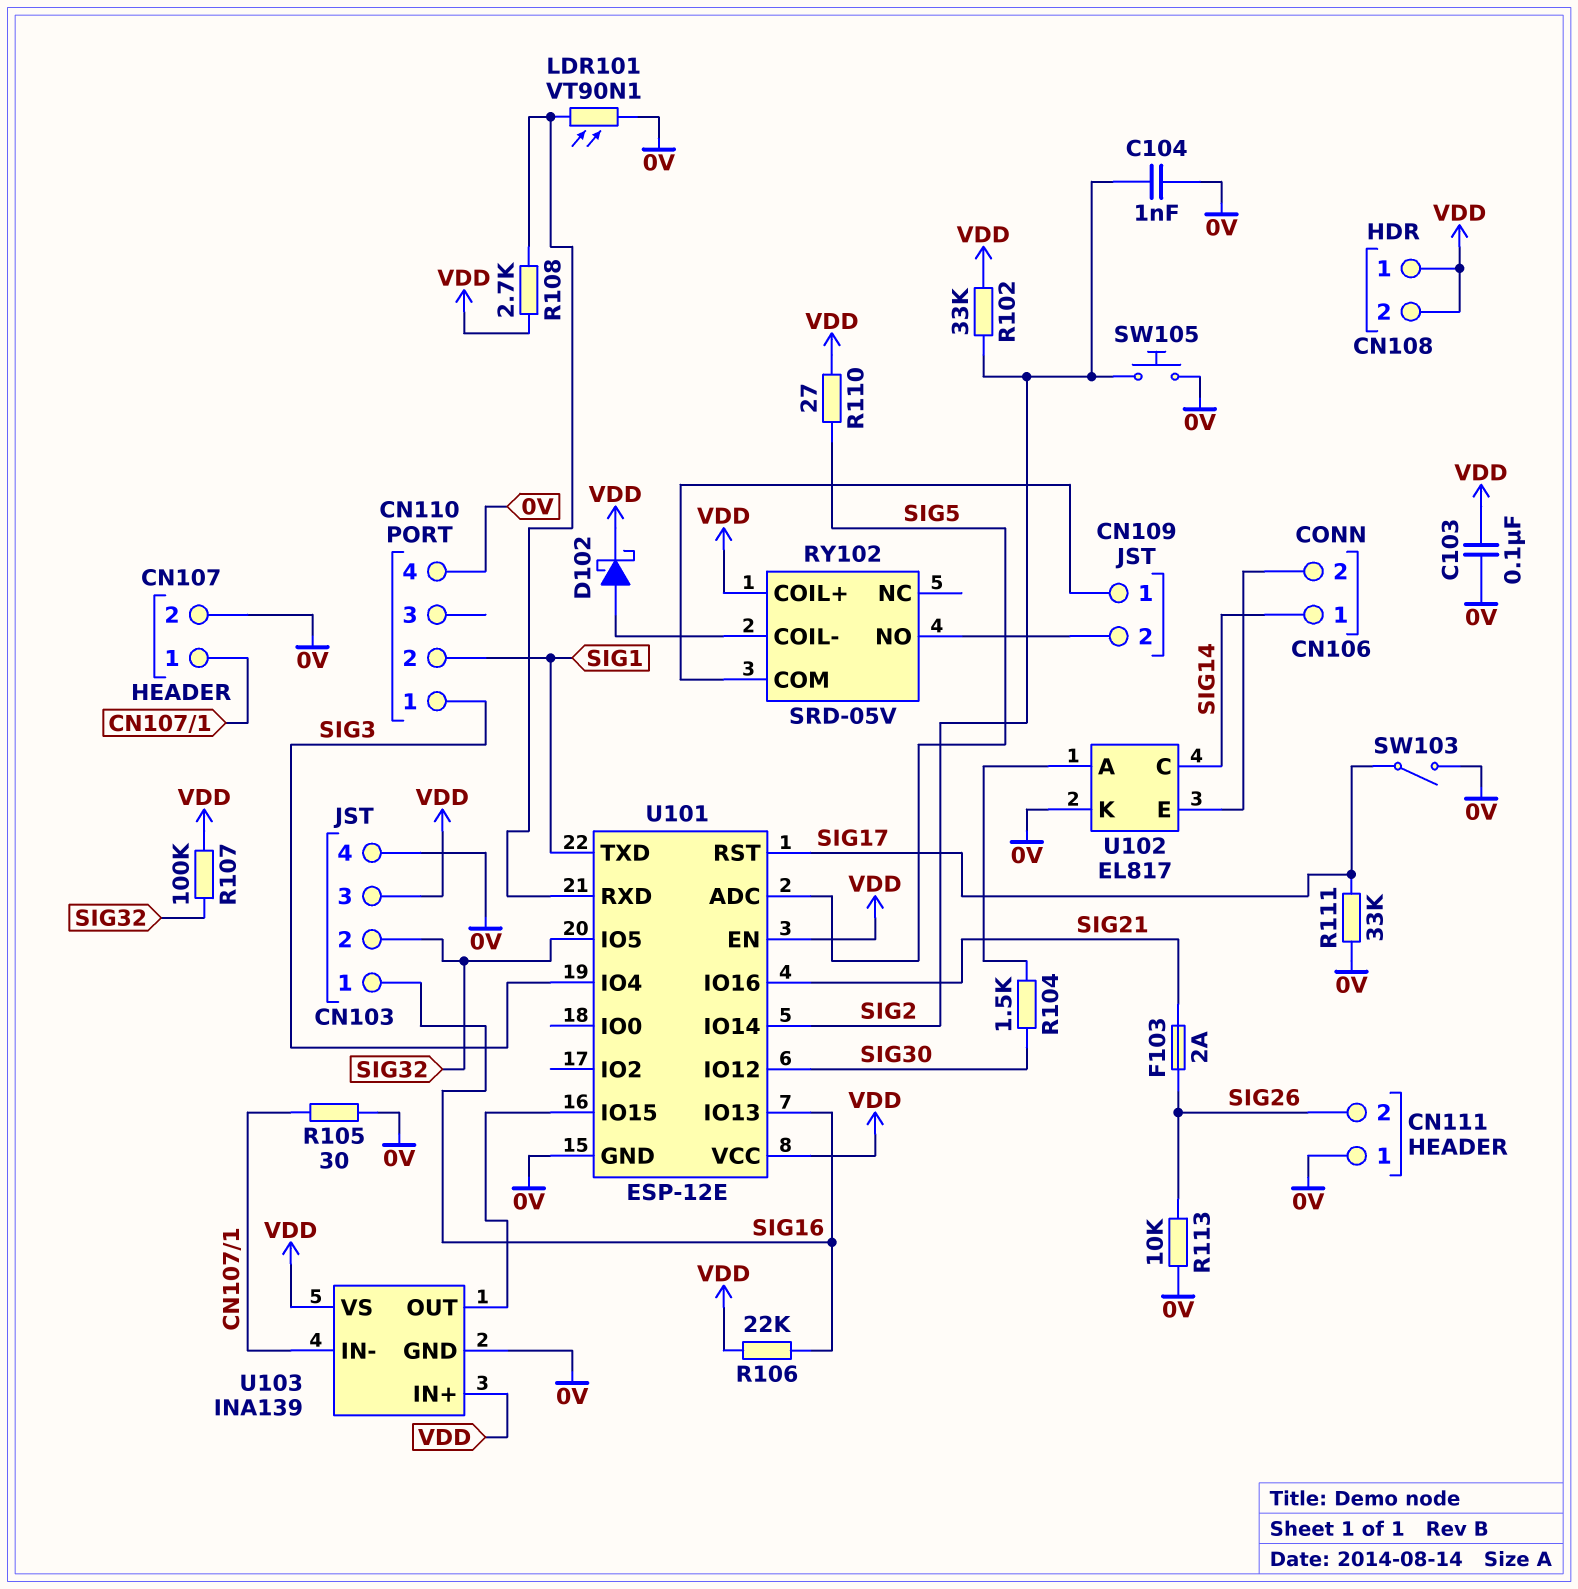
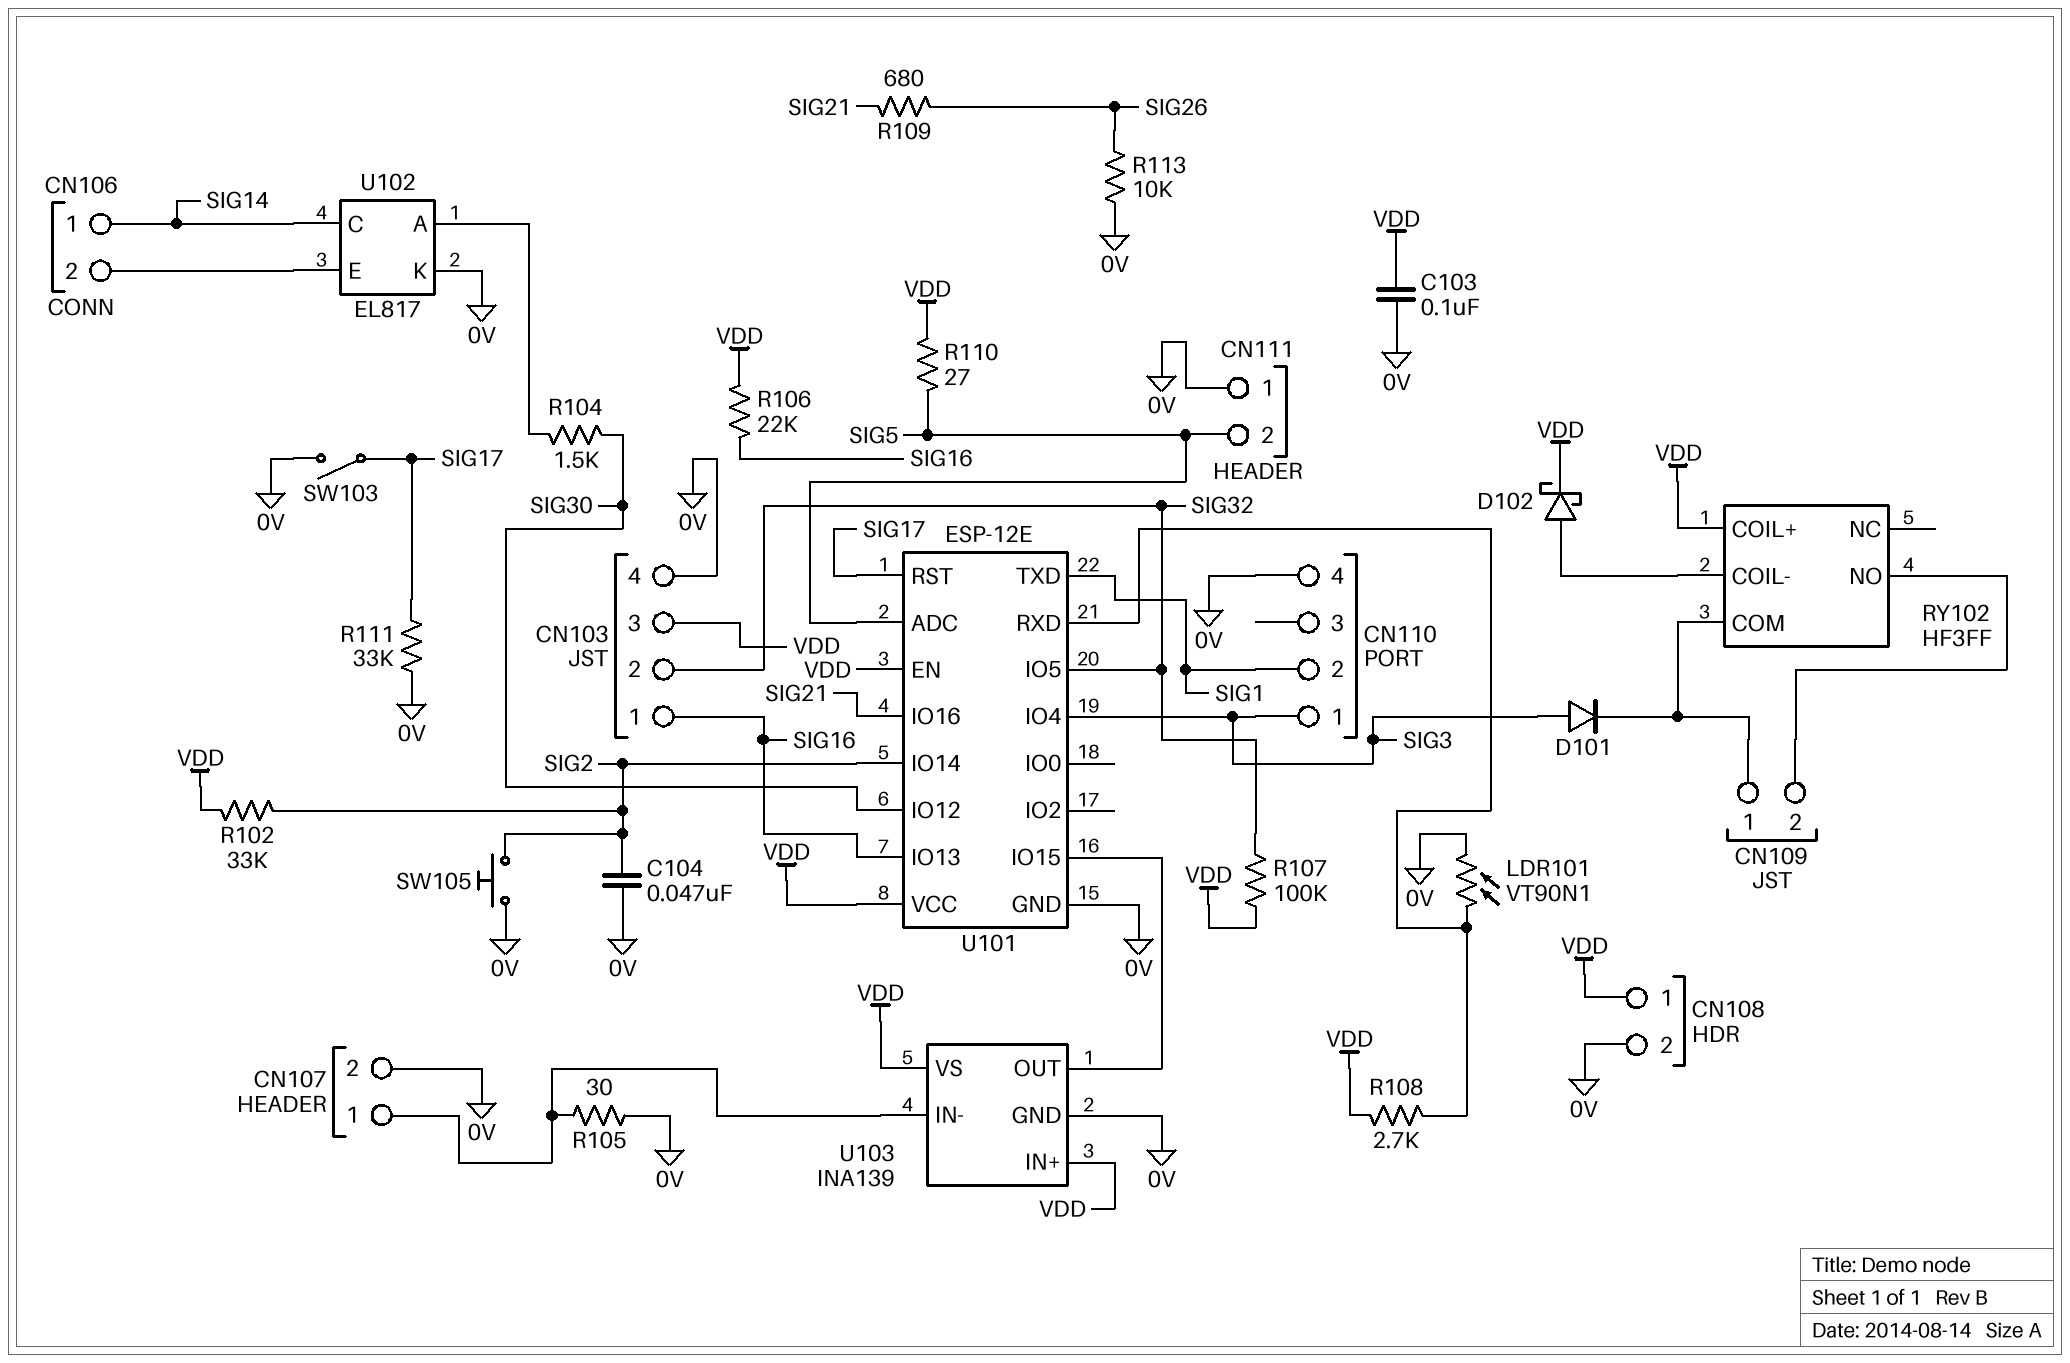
C104: 1nF (0V, SIG2) -> 47nF (0V, SIG2)
CN108 pin 2: VDD -> 0V
CN111 pin 2: SIG26 -> SIG5
D101: none -> diode (A SIG3, K CN109/1)
F103: 2A (SIG21, SIG26) -> none
R109: none -> 680 (SIG21, SIG26)
RY102: SRD-05V -> HF3FF

